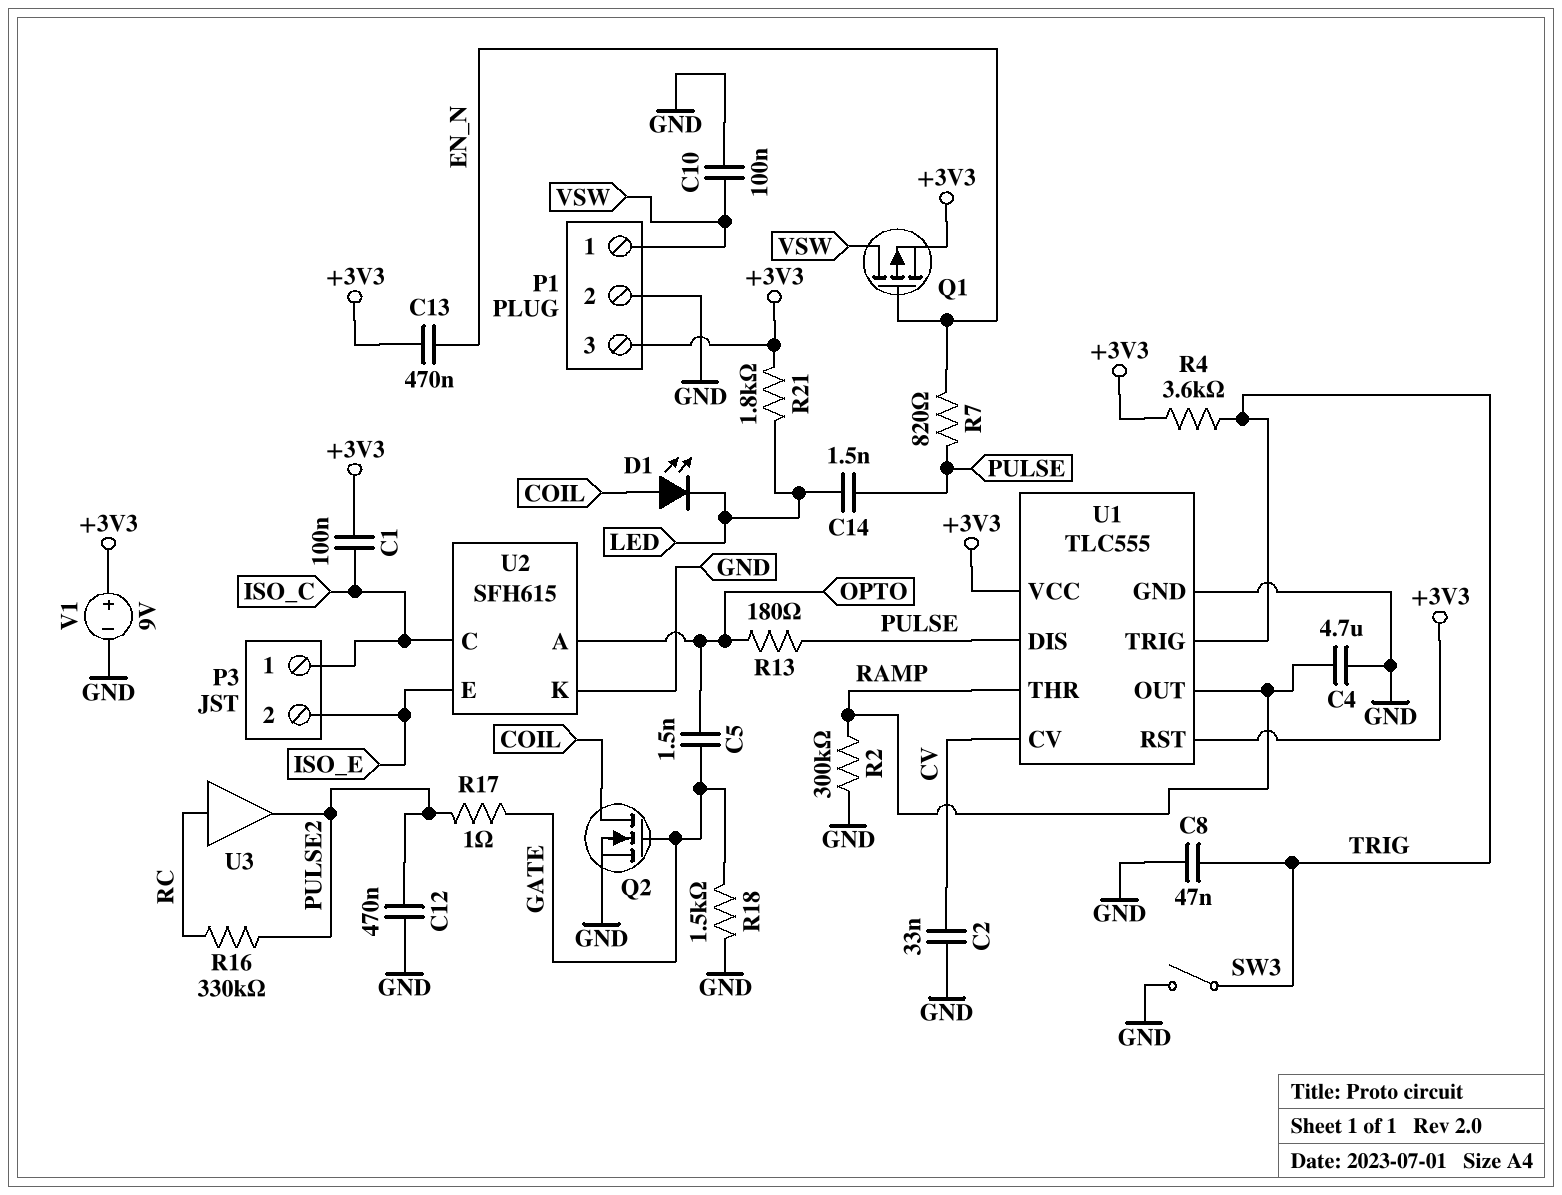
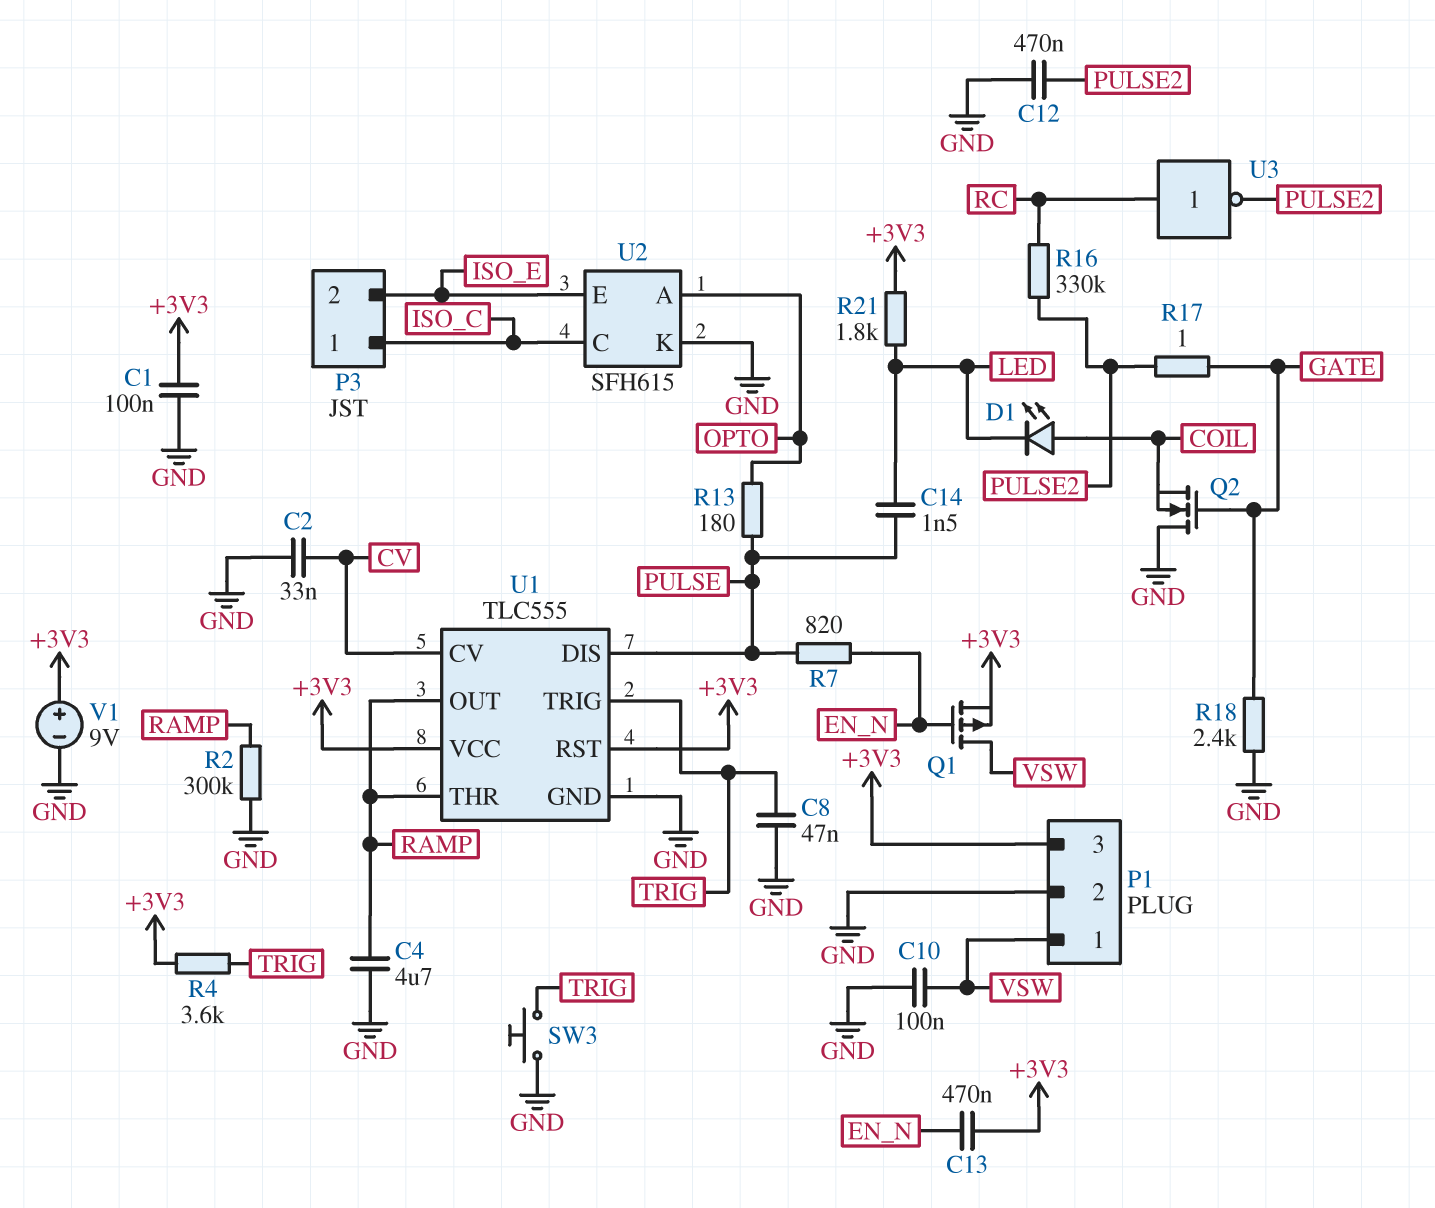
C1: 100nF (+3V3, ISO_C) -> 100nF (+3V3, GND)
C5: 1.5nF (GATE, OPTO) -> none
Q2: NMOS (G GATE, D COIL, S GND) -> NMOS (G GATE, D GND, S COIL)
R18: 1.5k (GATE, GND) -> 2.4k (GATE, GND)
SW3: switch (GND, TRIG) -> button (GND, TRIG)
U3: buffer (in RC, out PULSE2) -> NOT (in RC, out PULSE2)

